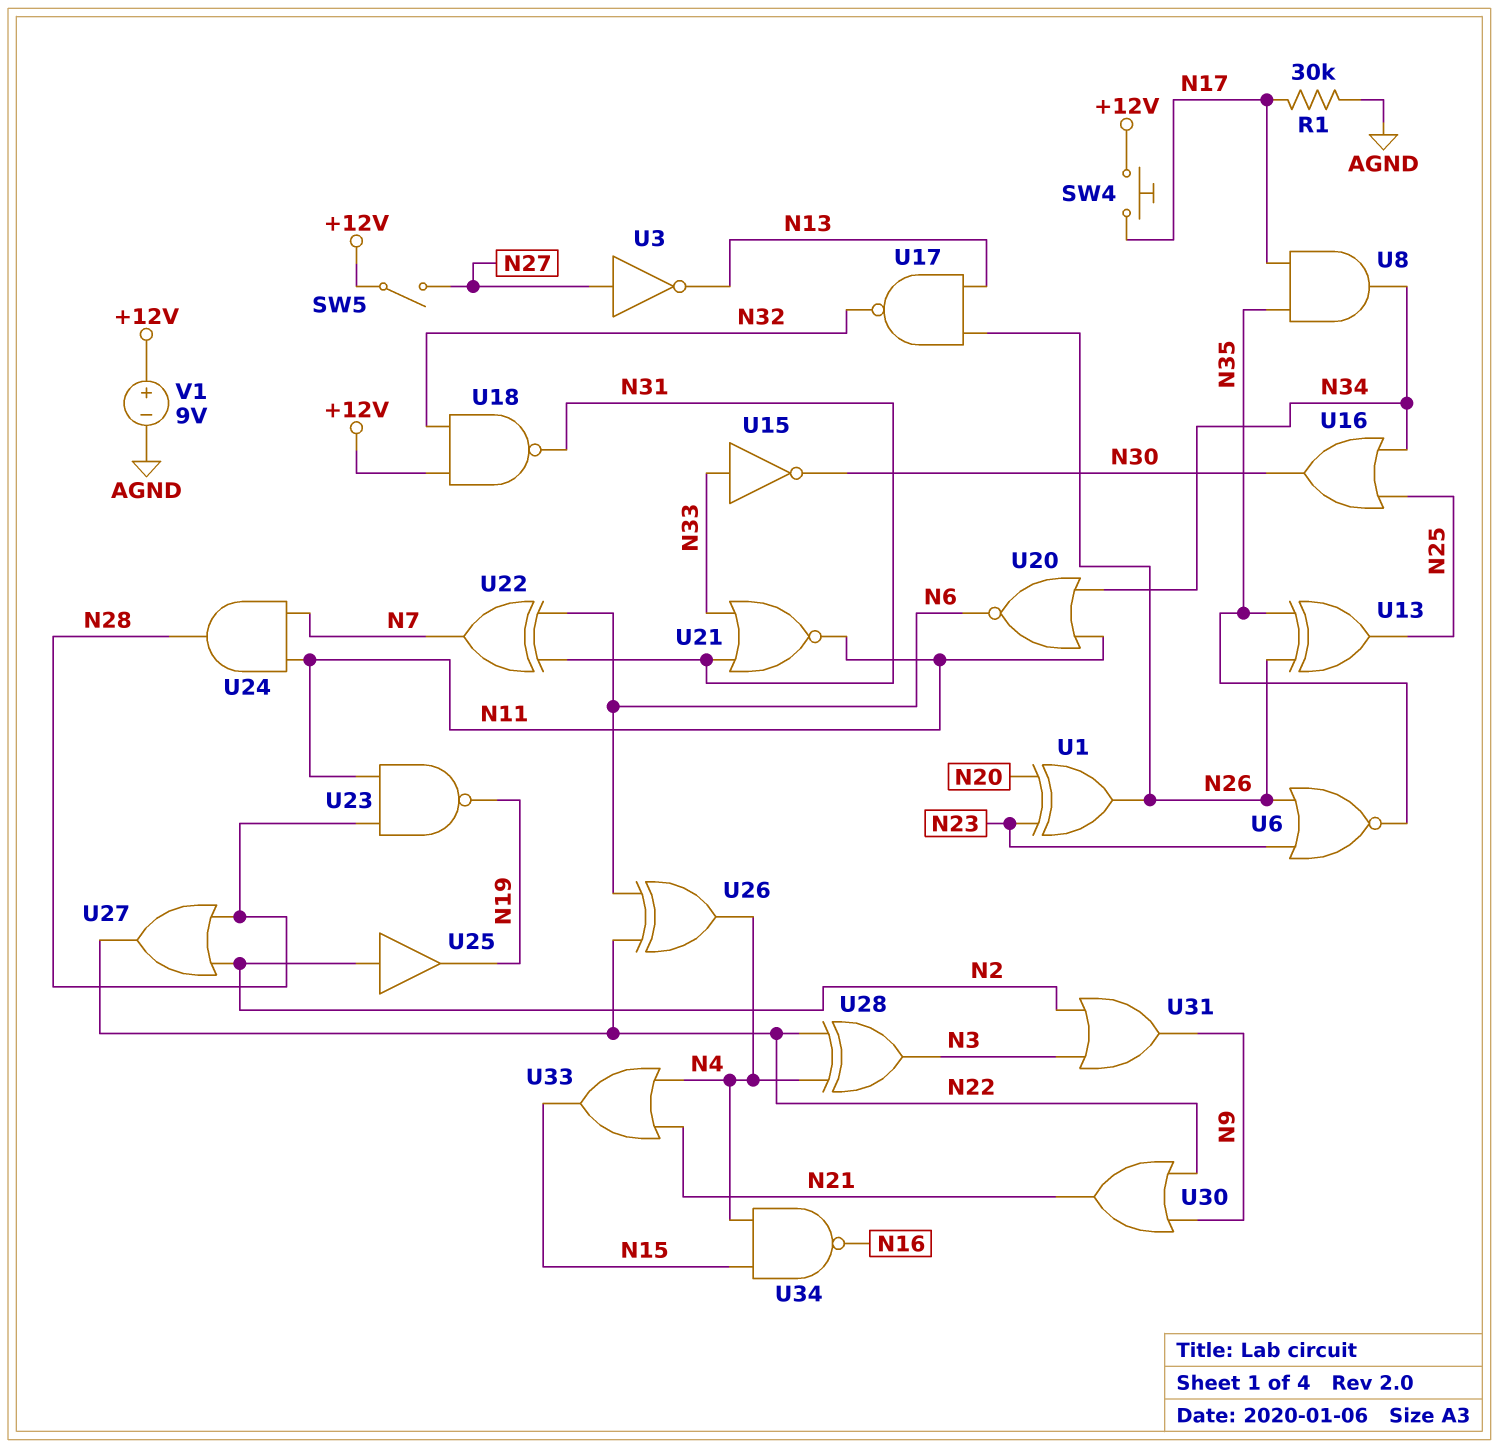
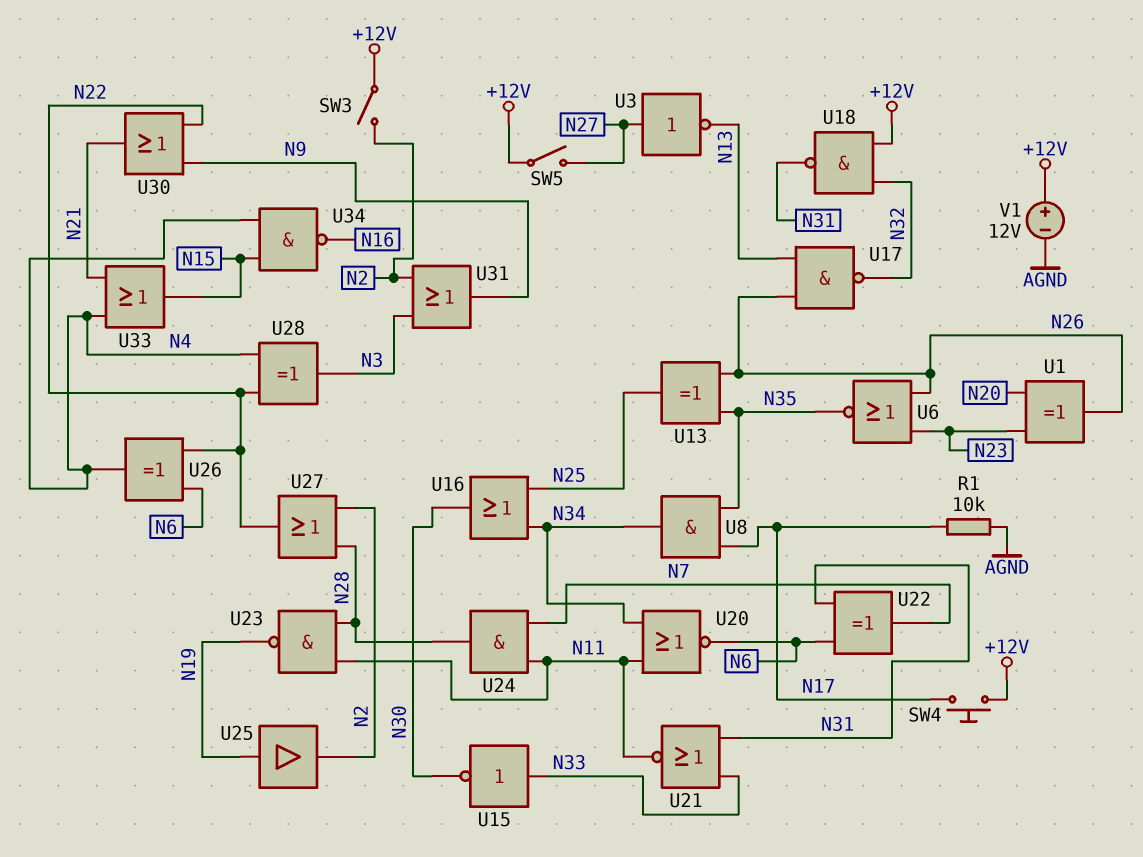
R1: 30k (AGND, N17) -> 10k (AGND, N17)
SW3: none -> switch (+12V, N2)
U25: buffer (in N2, out N19) -> buffer (in N19, out N2)
V1: 9V (plus +12V, minus AGND) -> 12V (plus +12V, minus AGND)

